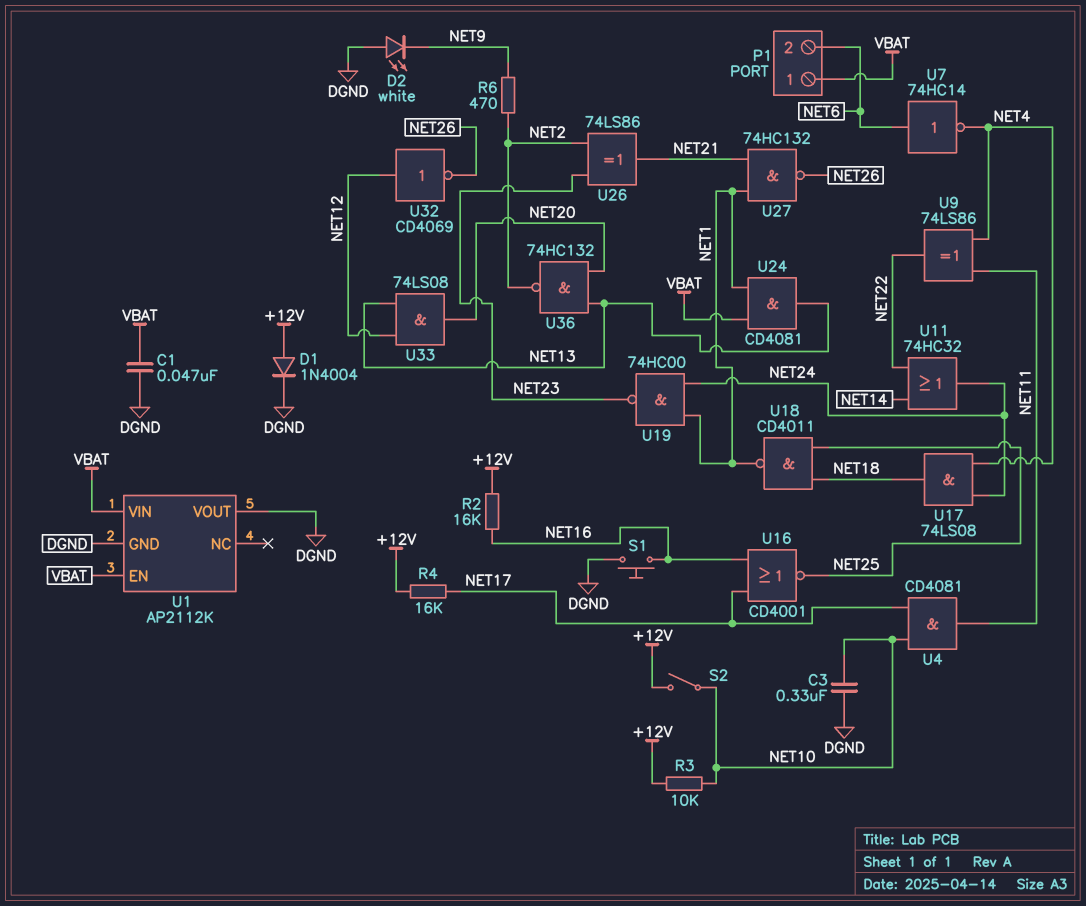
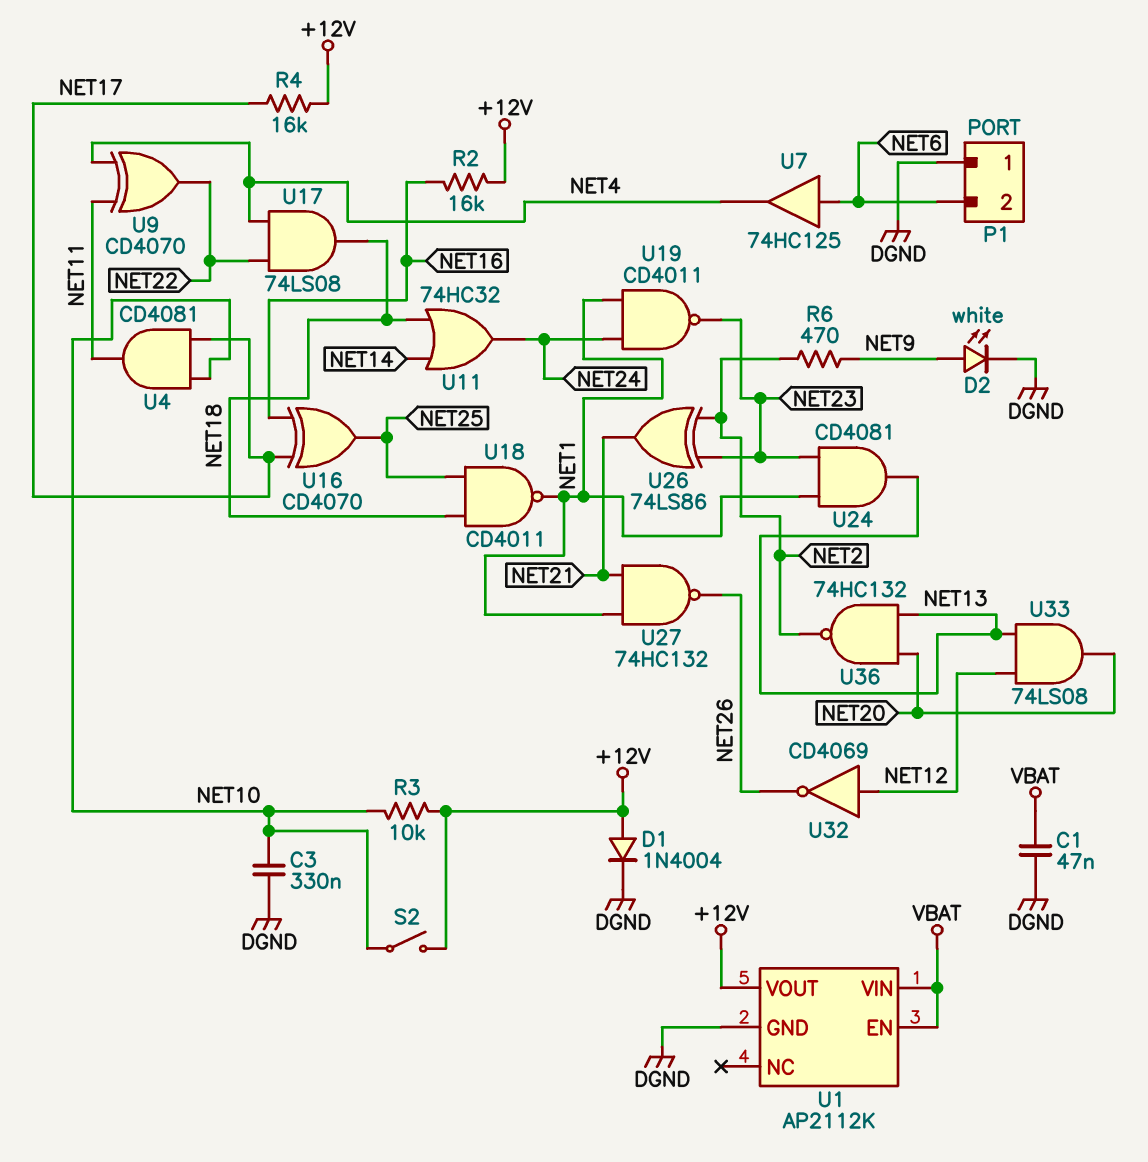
D2: LED white (A DGND, K NET9) -> LED white (A NET9, K DGND)
P1 pin 1: VBAT -> DGND
S1: button (DGND, NET16) -> none
U1 pin VOUT: DGND -> +12V
U7: NOT 74HC14 (in NET6, out NET4) -> buffer 74HC125 (in NET6, out NET4)
U9: XOR 74LS86 (in NET4, in NET11, out NET22) -> XOR CD4070 (in NET4, in NET11, out NET22)
U11: OR 74HC32 (in NET14, in NET22, out NET24) -> OR 74HC32 (in NET14, in NET18, out NET24)
U16: NOR CD4001 (in NET16, in NET17, out NET25) -> XOR CD4070 (in NET16, in NET17, out NET25)
U17: AND 74LS08 (in NET4, in NET24, out NET18) -> AND 74LS08 (in NET4, in NET22, out NET18)
U19: NAND 74HC00 (in NET1, in NET24, out NET23) -> NAND CD4011 (in NET1, in NET24, out NET23)
U24: AND CD4081 (in NET1, in VBAT, out NET13) -> AND CD4081 (in NET1, in NET23, out NET13)

